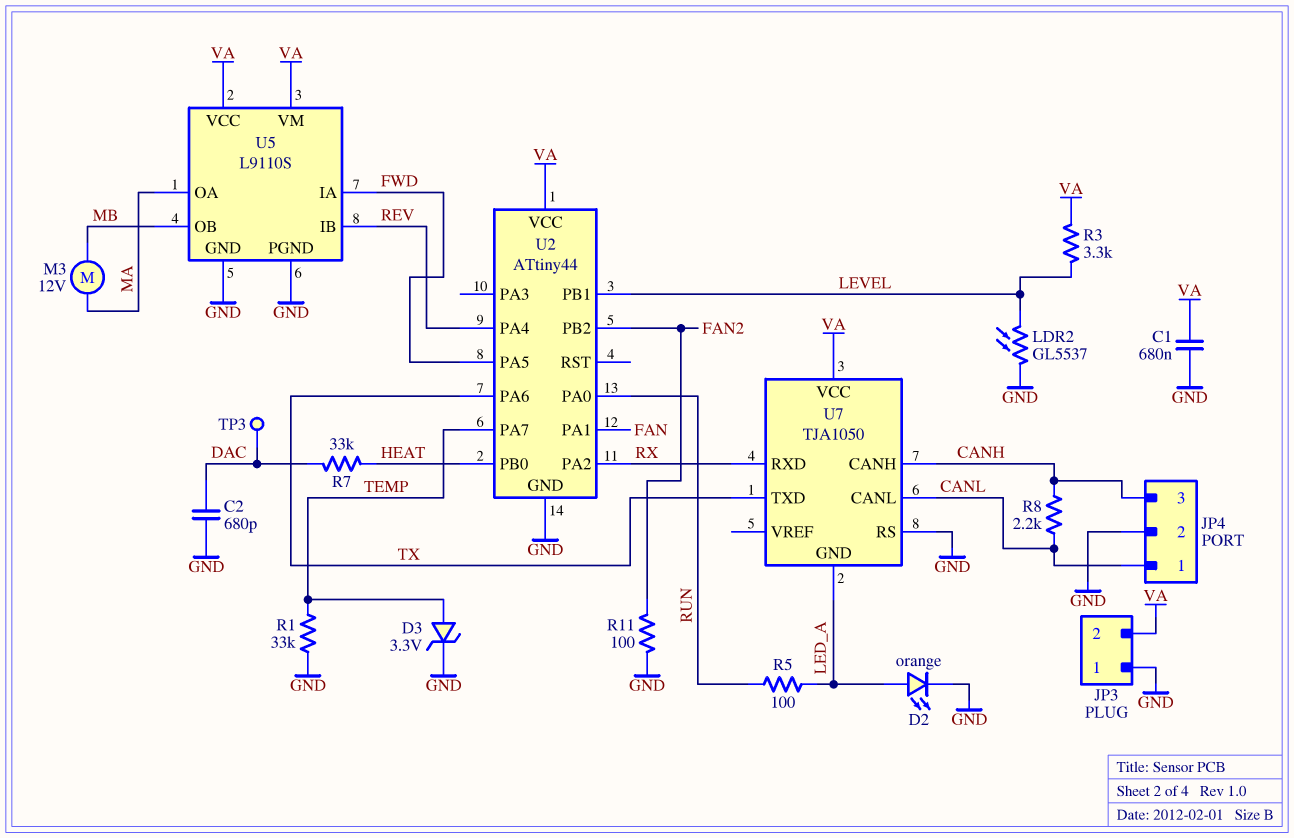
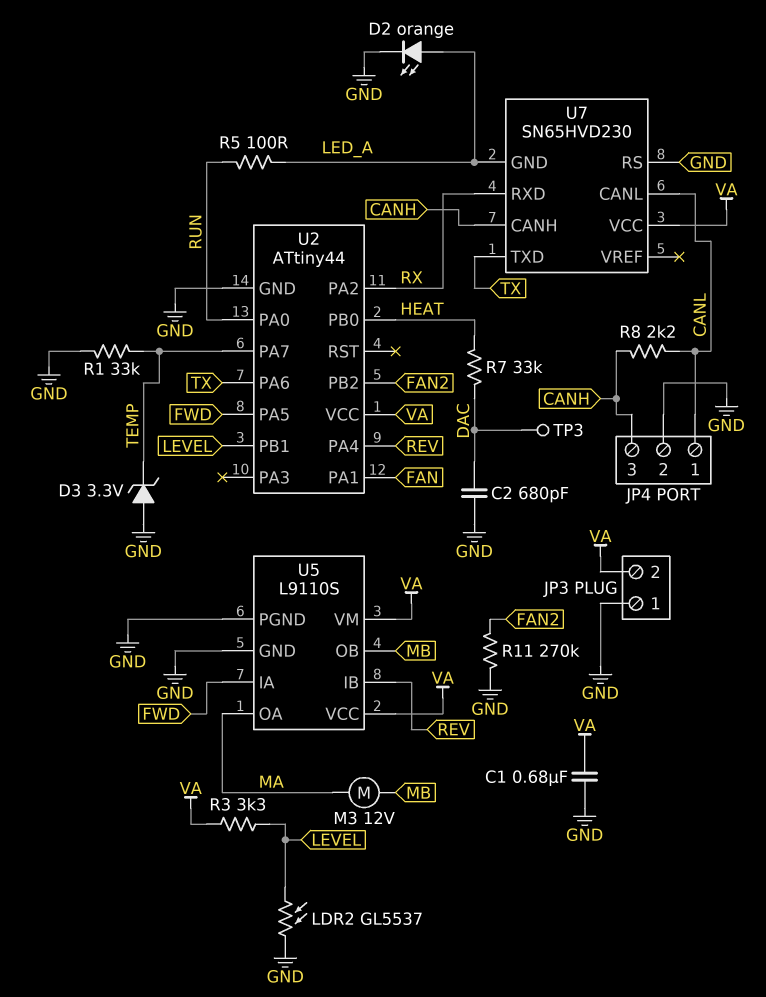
D3: zener 3.3V (A TEMP, K GND) -> zener 3.3V (A GND, K TEMP)
R11: 100 (FAN2, GND) -> 270k (FAN2, GND)
U7: TJA1050 -> SN65HVD230

